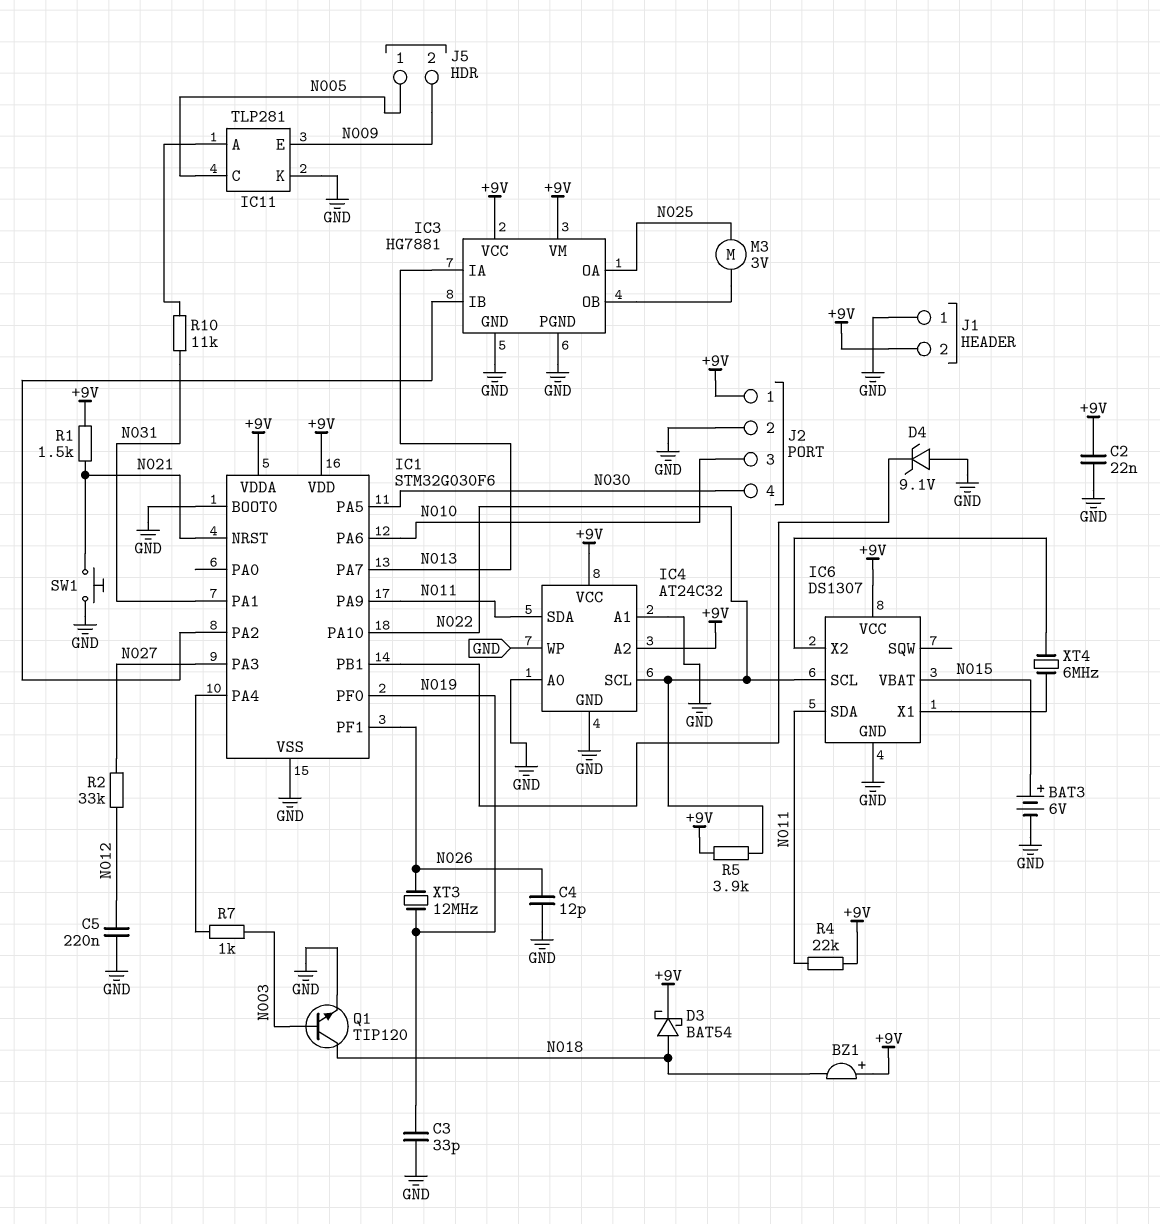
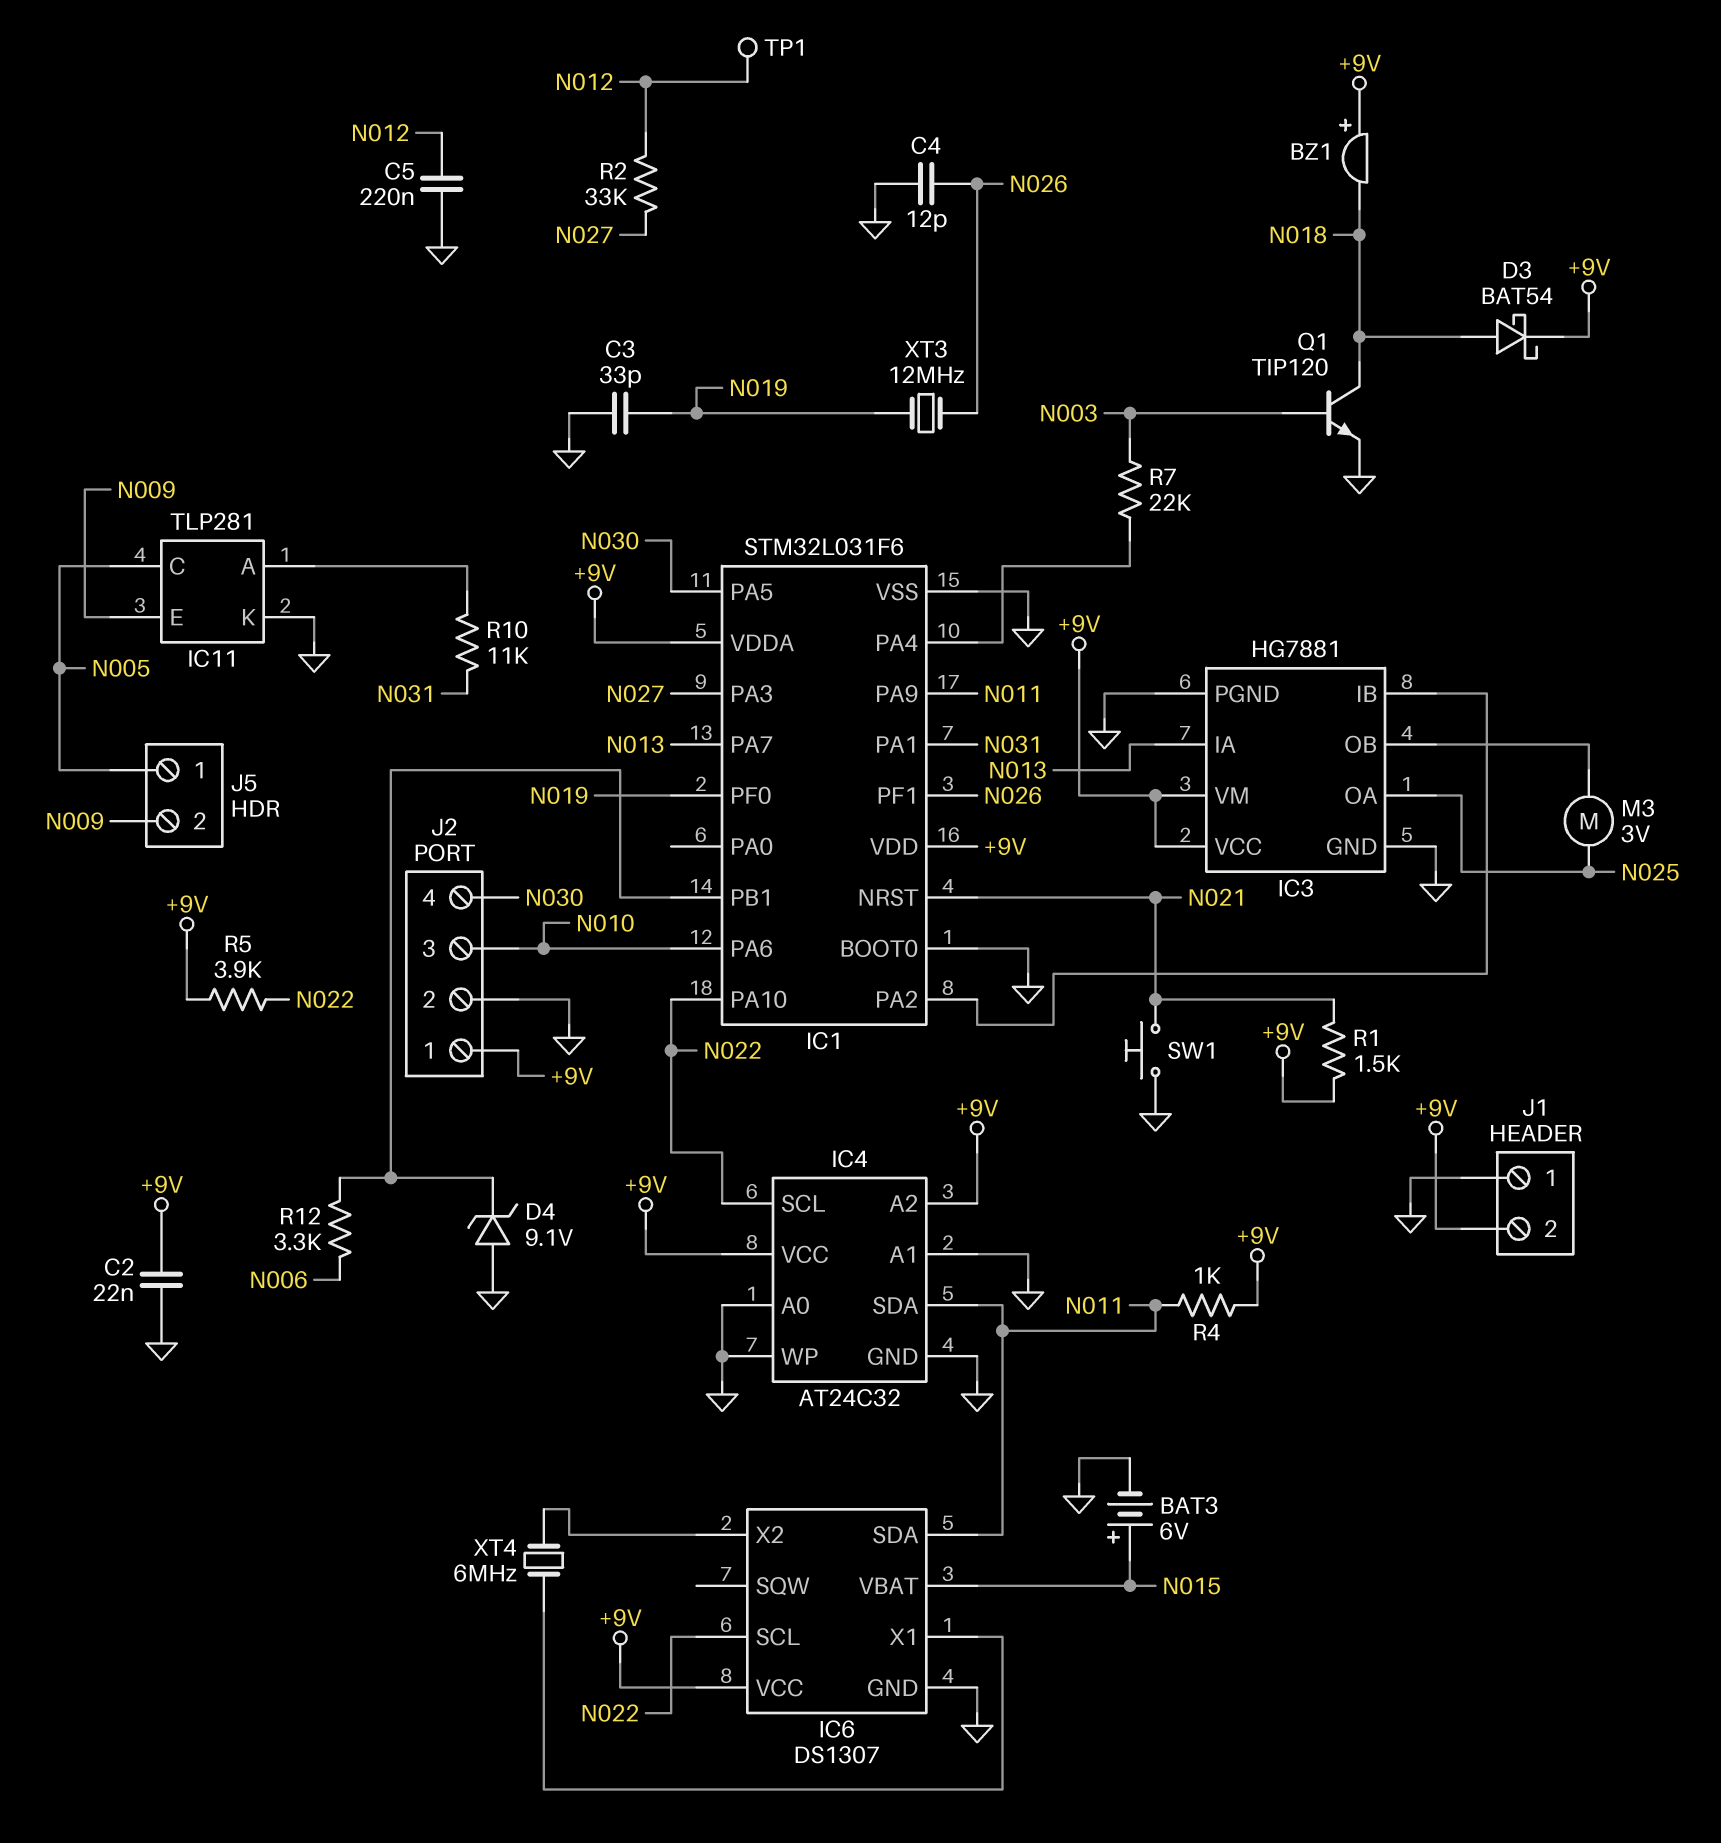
IC1: STM32G030F6 -> STM32L031F6
R4: 22k (+9V, N011) -> 1k (+9V, N011)
R7: 1k (IC1/PA4, N003) -> 22k (IC1/PA4, N003)
R12: none -> 3.3k (IC1/PB1, N006)
TP1: none -> test point (N012)

